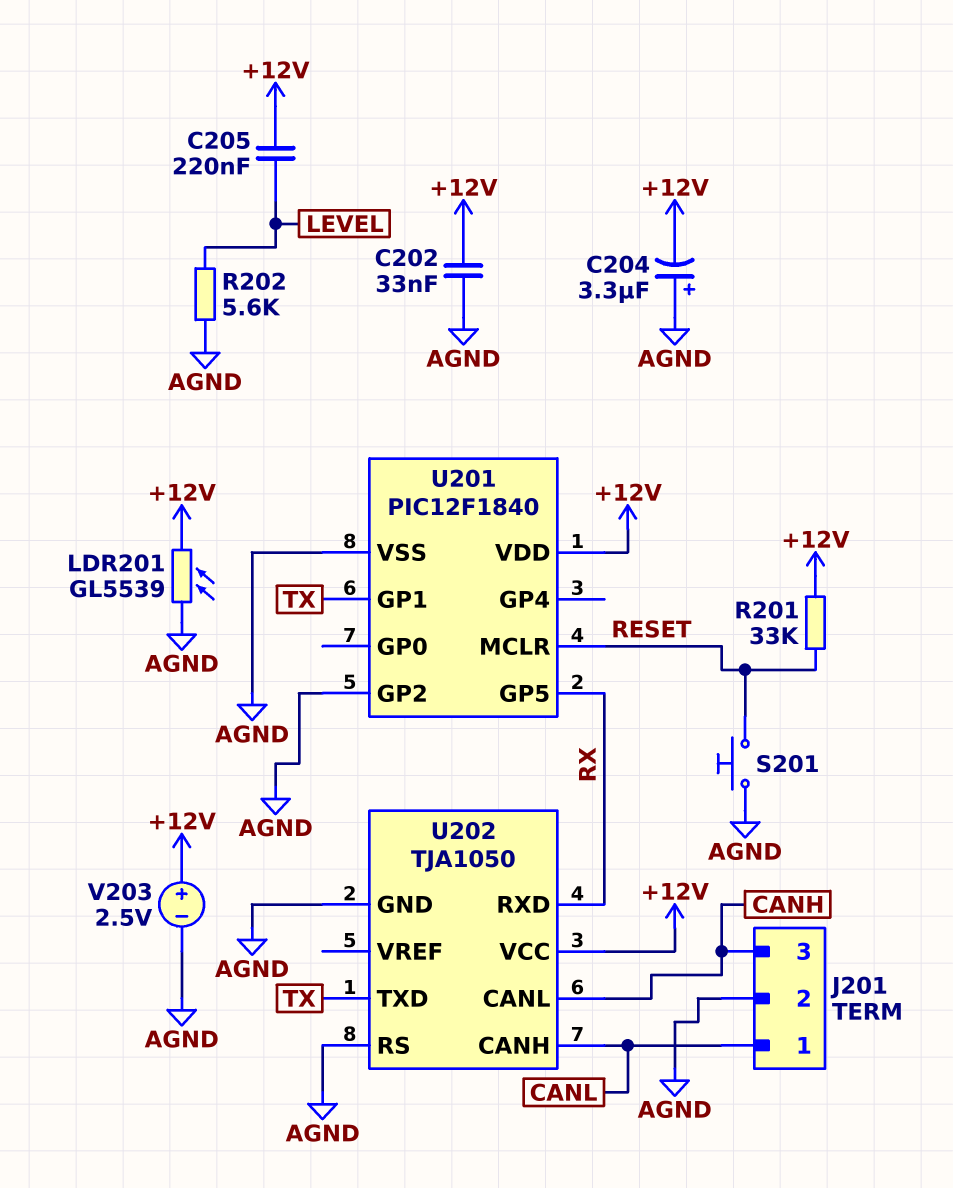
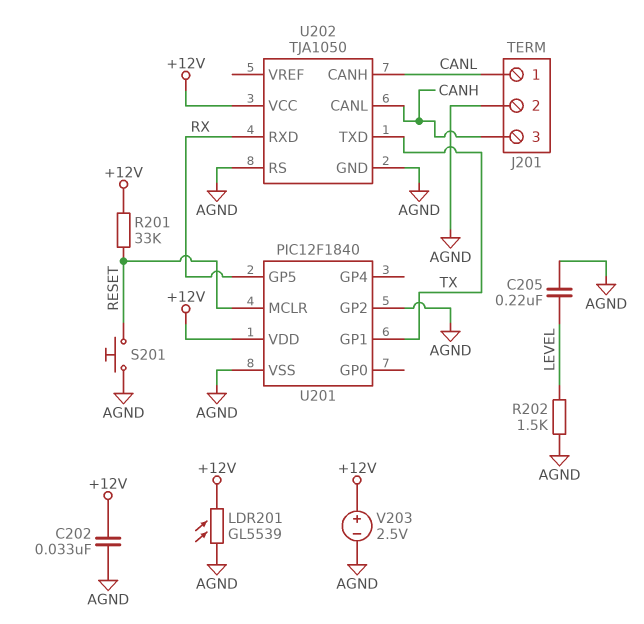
C204: 3.3uF (plus AGND, minus +12V) -> none
C205: 220nF (+12V, LEVEL) -> 220nF (AGND, LEVEL)
R202: 5.6k (AGND, LEVEL) -> 1.5k (AGND, LEVEL)

